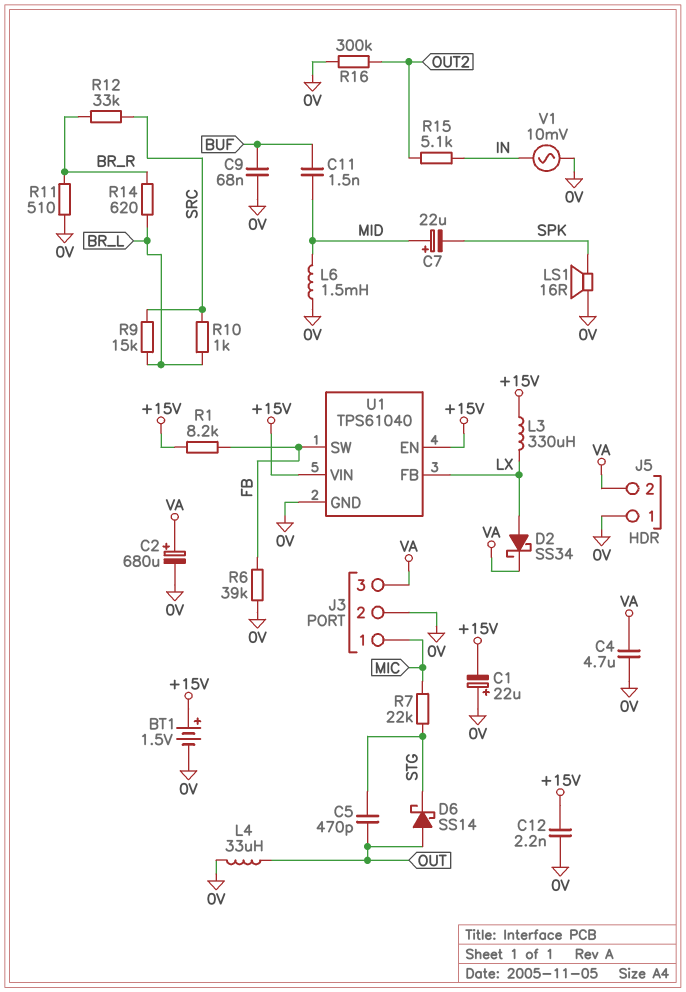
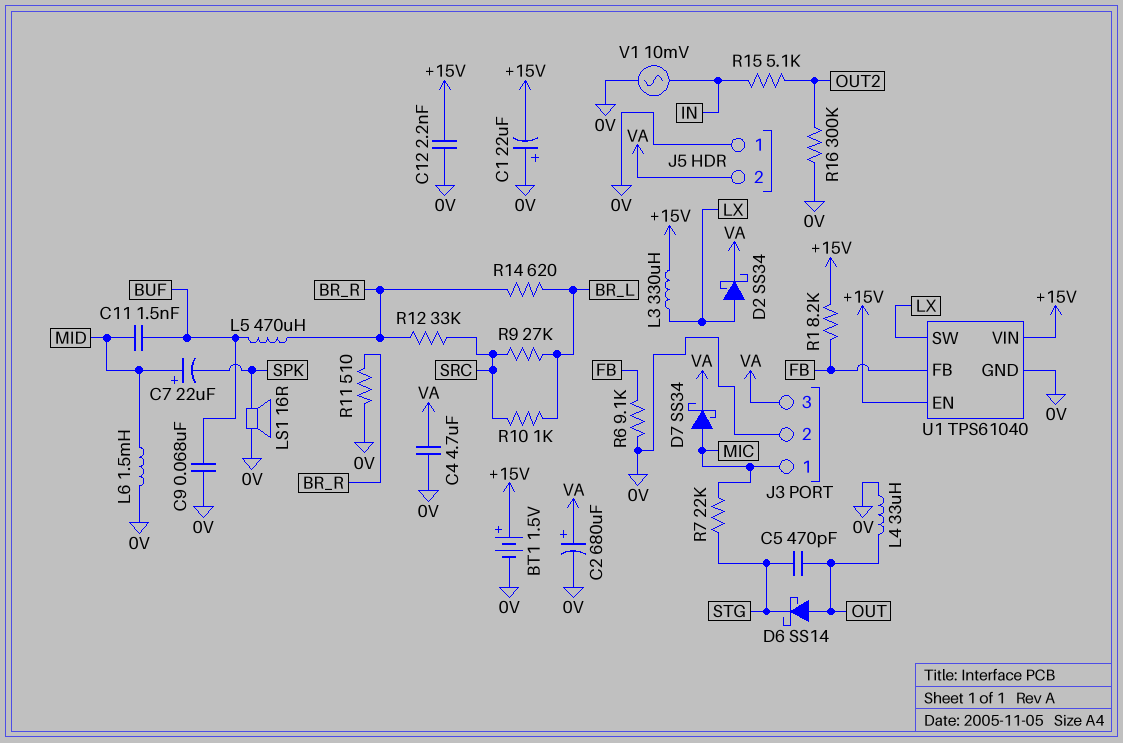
D7: none -> schottky SS34 (A MIC, K VA)
L5: none -> 470uH (BR_R, BUF)
R6: 39k (0V, FB) -> 9.1k (0V, FB)
R9: 15k (BR_L, SRC) -> 27k (BR_L, SRC)
U1 pin FB: LX -> FB
U1 pin SW: FB -> LX

